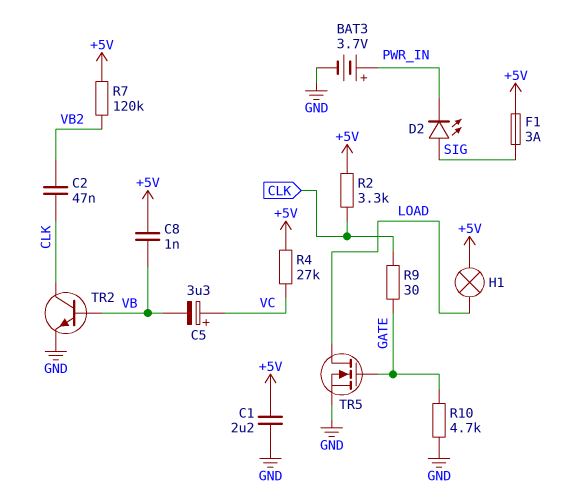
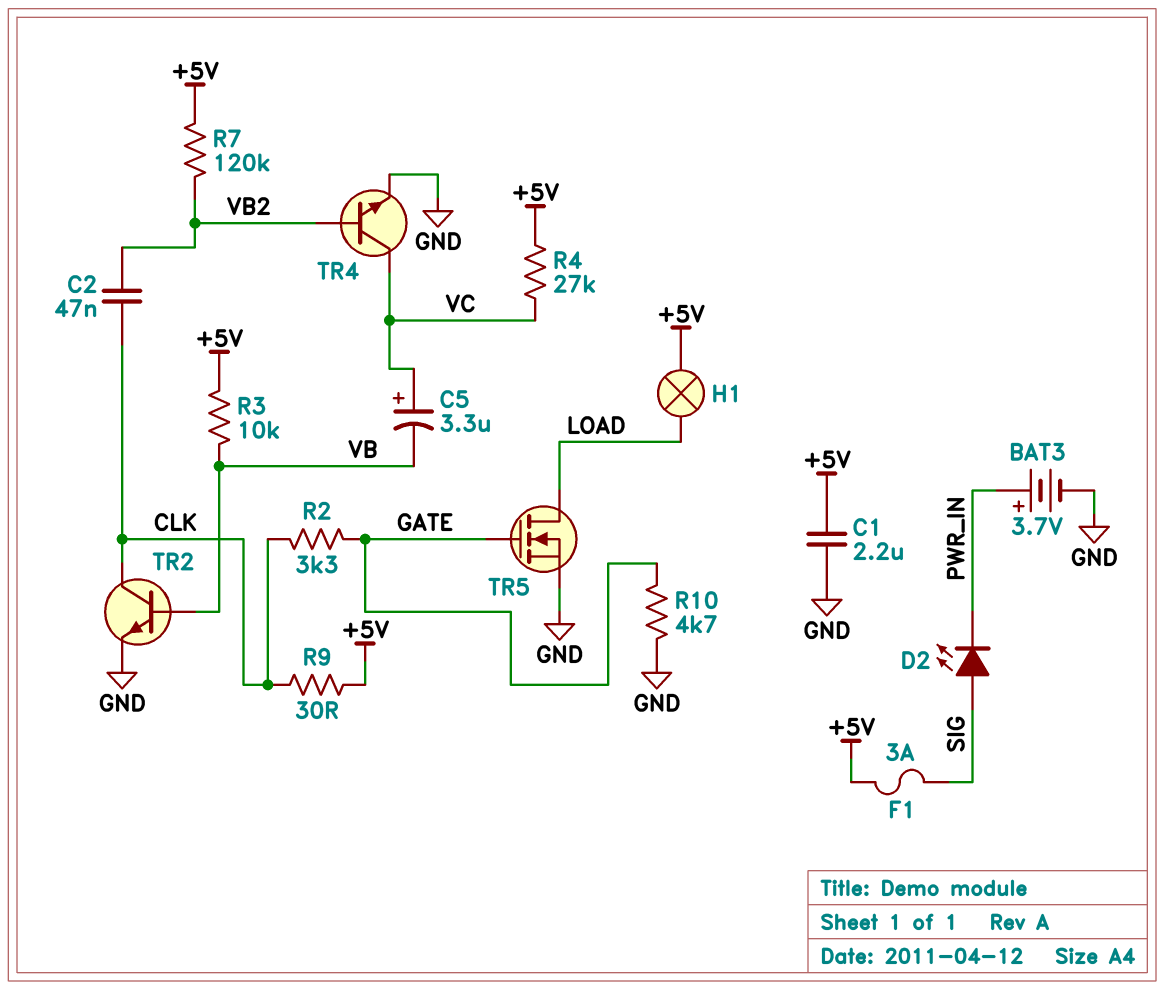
C8: 1nF (+5V, VB) -> none
R2: 3.3k (+5V, CLK) -> 3.3k (CLK, GATE)
R3: none -> 10k (+5V, VB)
R9: 30 (CLK, GATE) -> 30 (+5V, CLK)
TR4: none -> NPN (B VB2, C VC, E GND)

